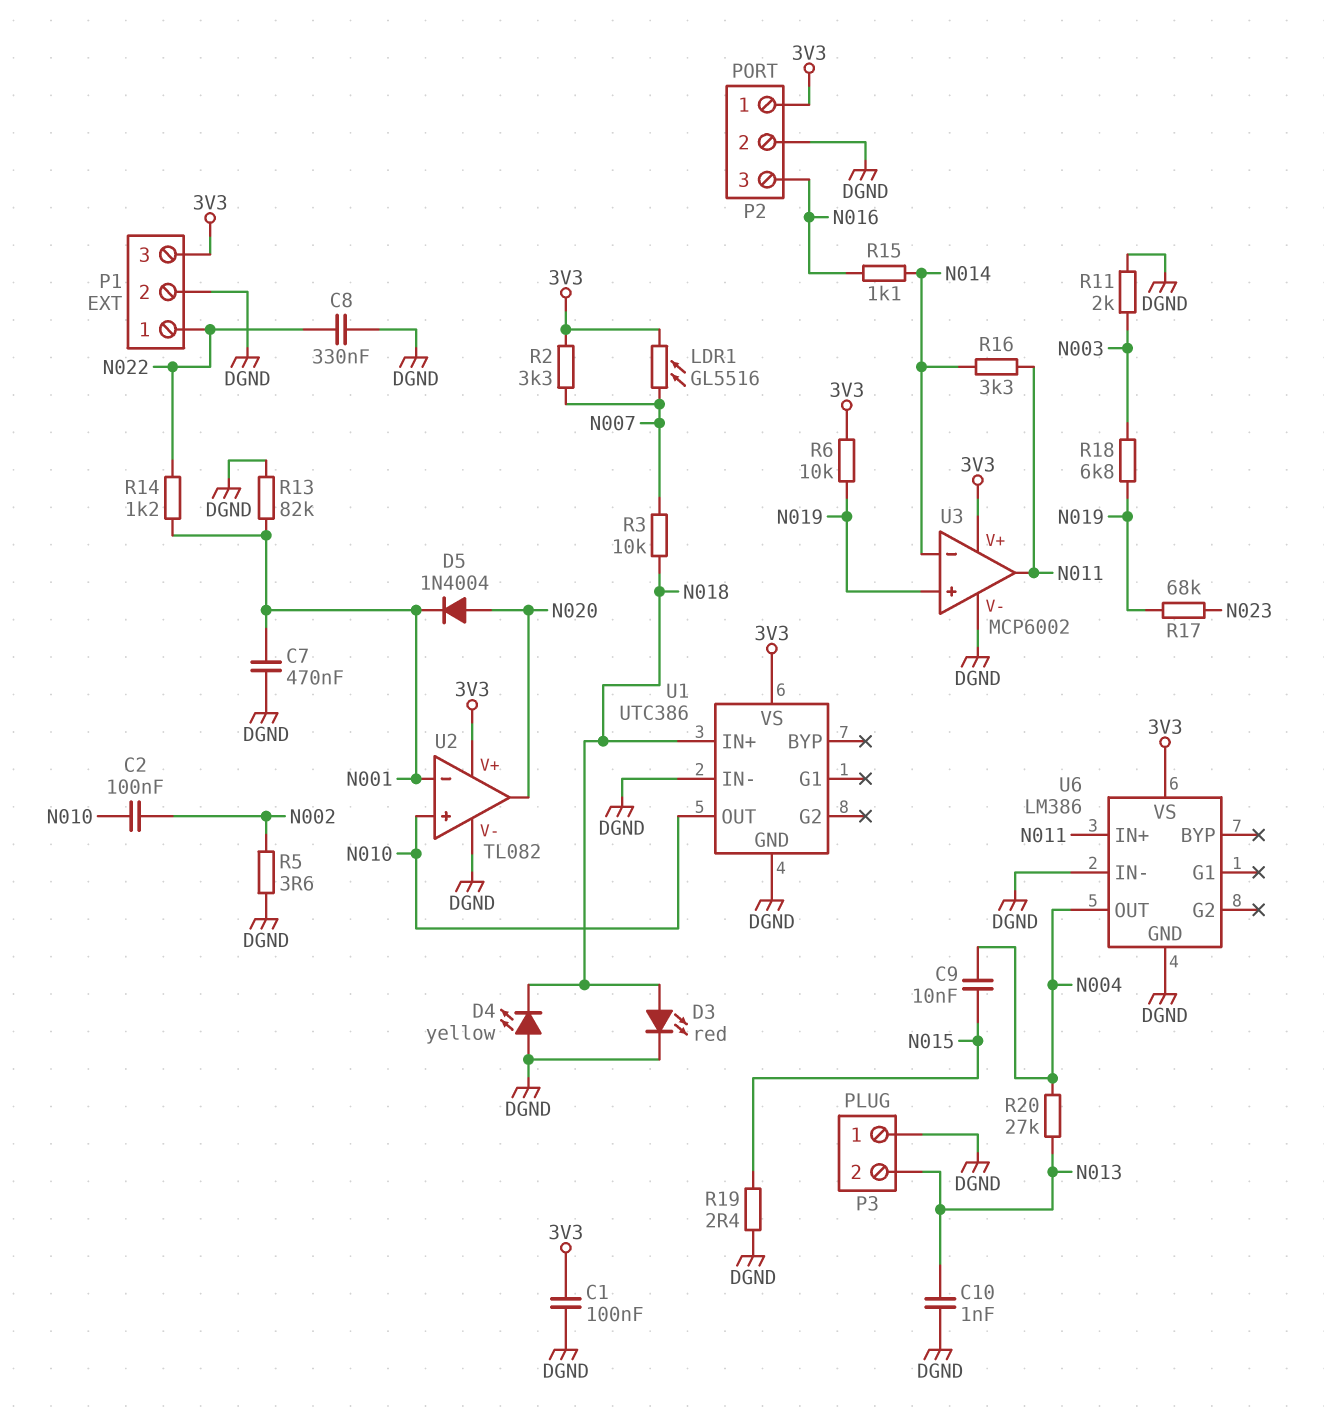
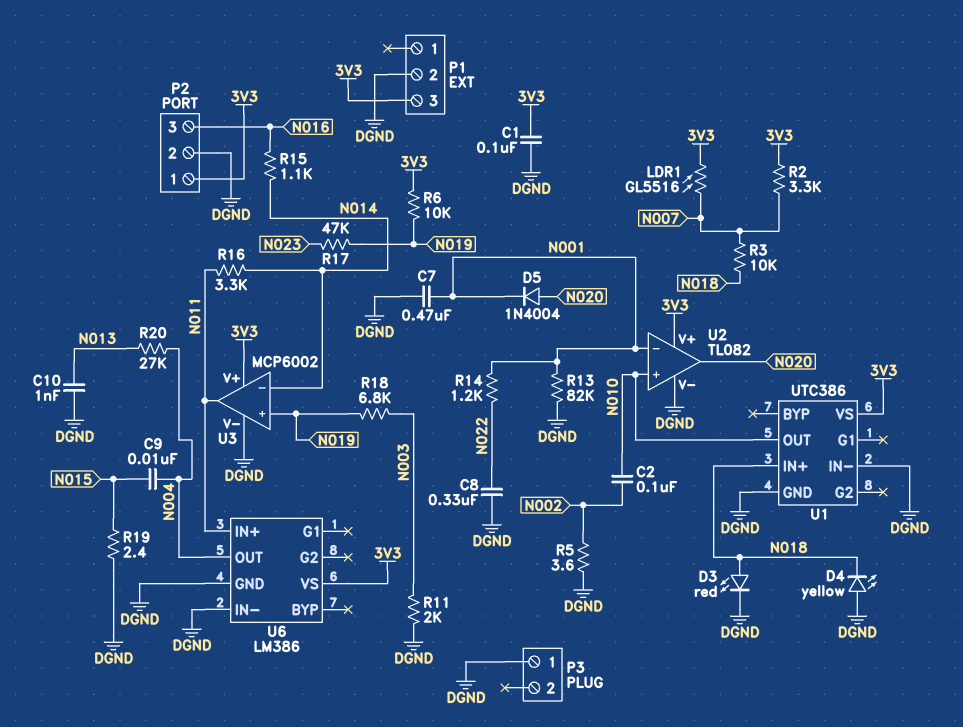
P1 pin 1: N022 -> none
P3 pin 2: N013 -> none
R17: 68k (N019, N023) -> 47k (N019, N023)

